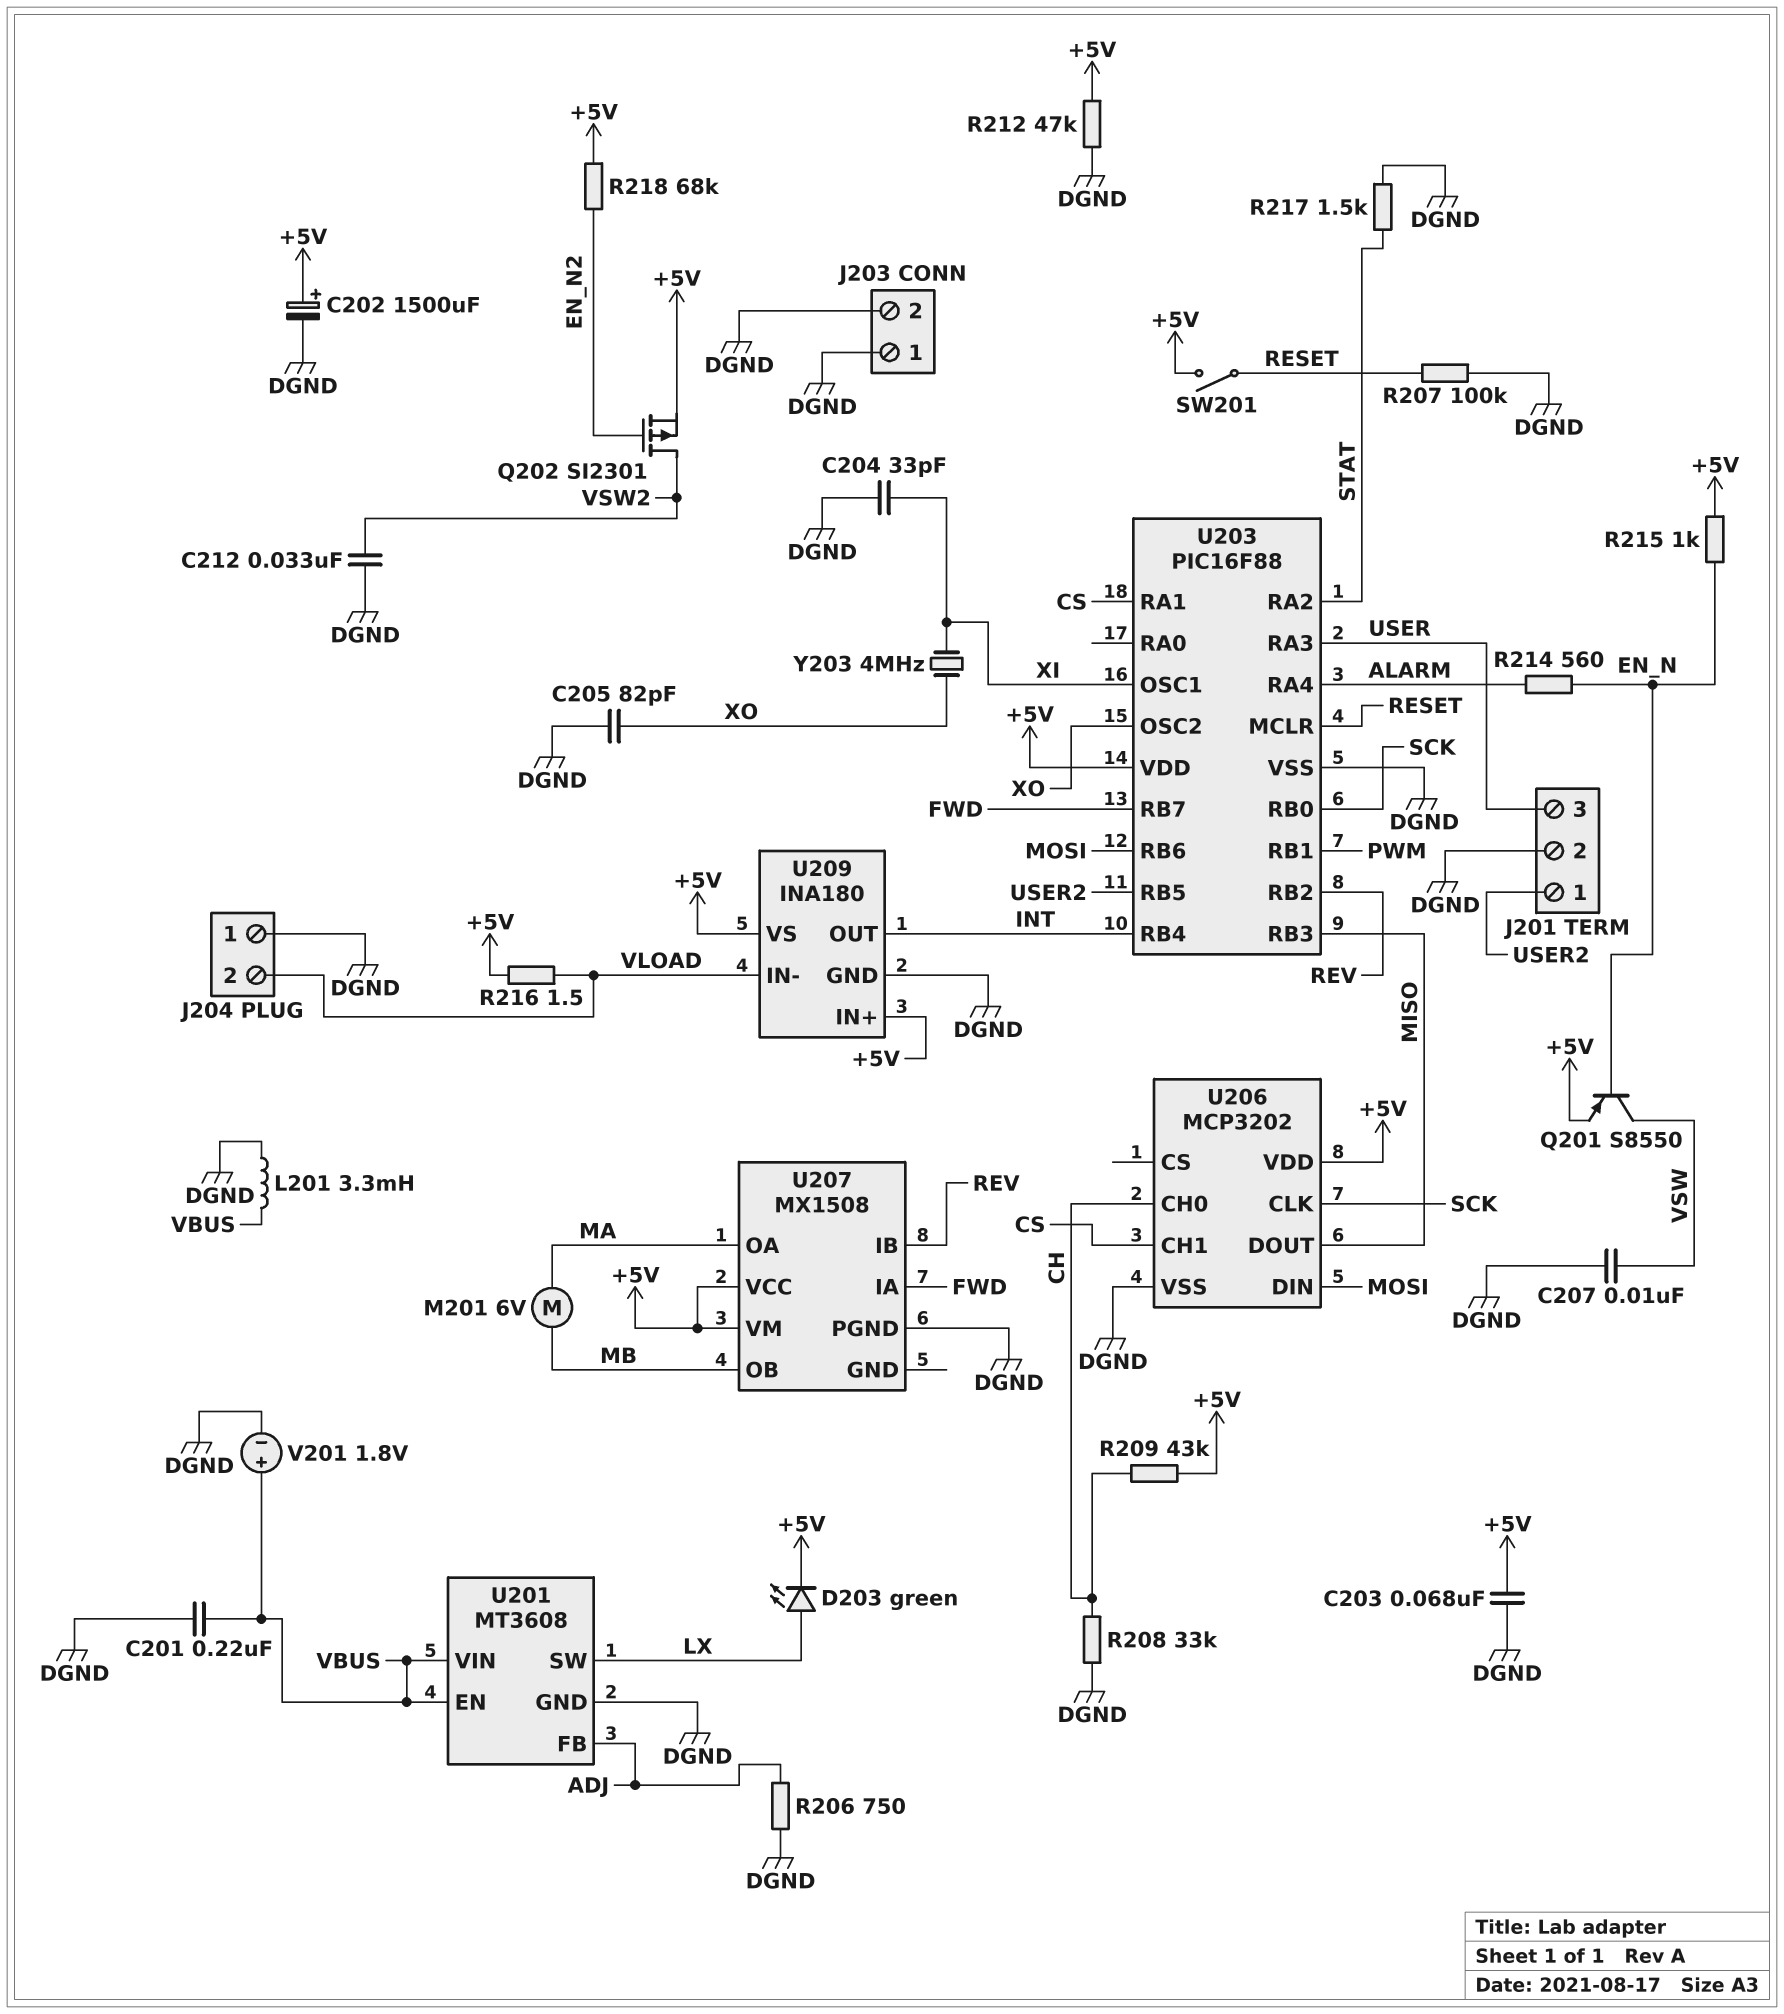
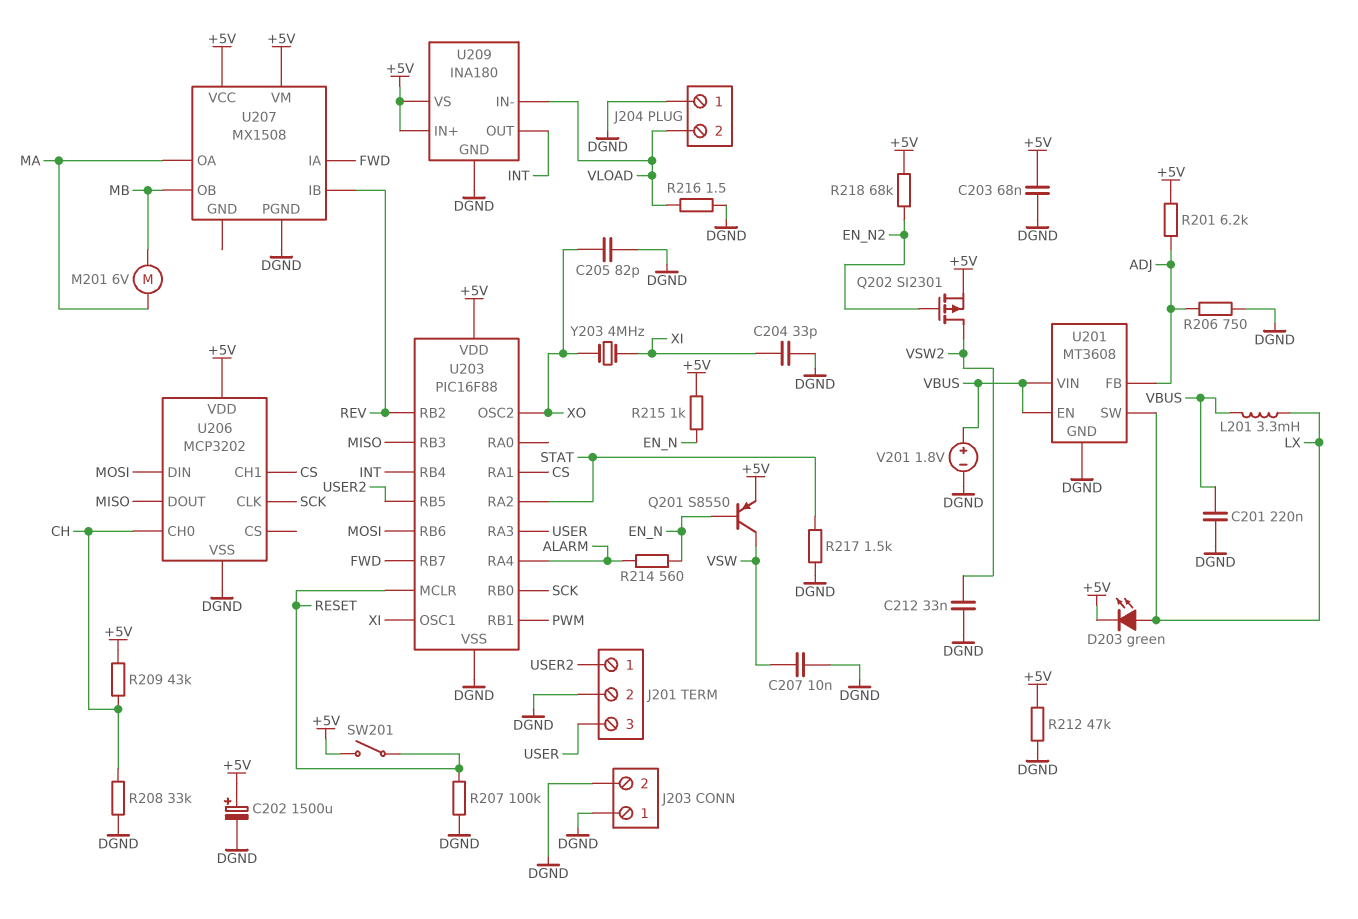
L201: 3.3mH (DGND, VBUS) -> 3.3mH (LX, VBUS)
R201: none -> 6.2k (+5V, ADJ)
R216: 1.5 (+5V, VLOAD) -> 1.5 (DGND, VLOAD)

